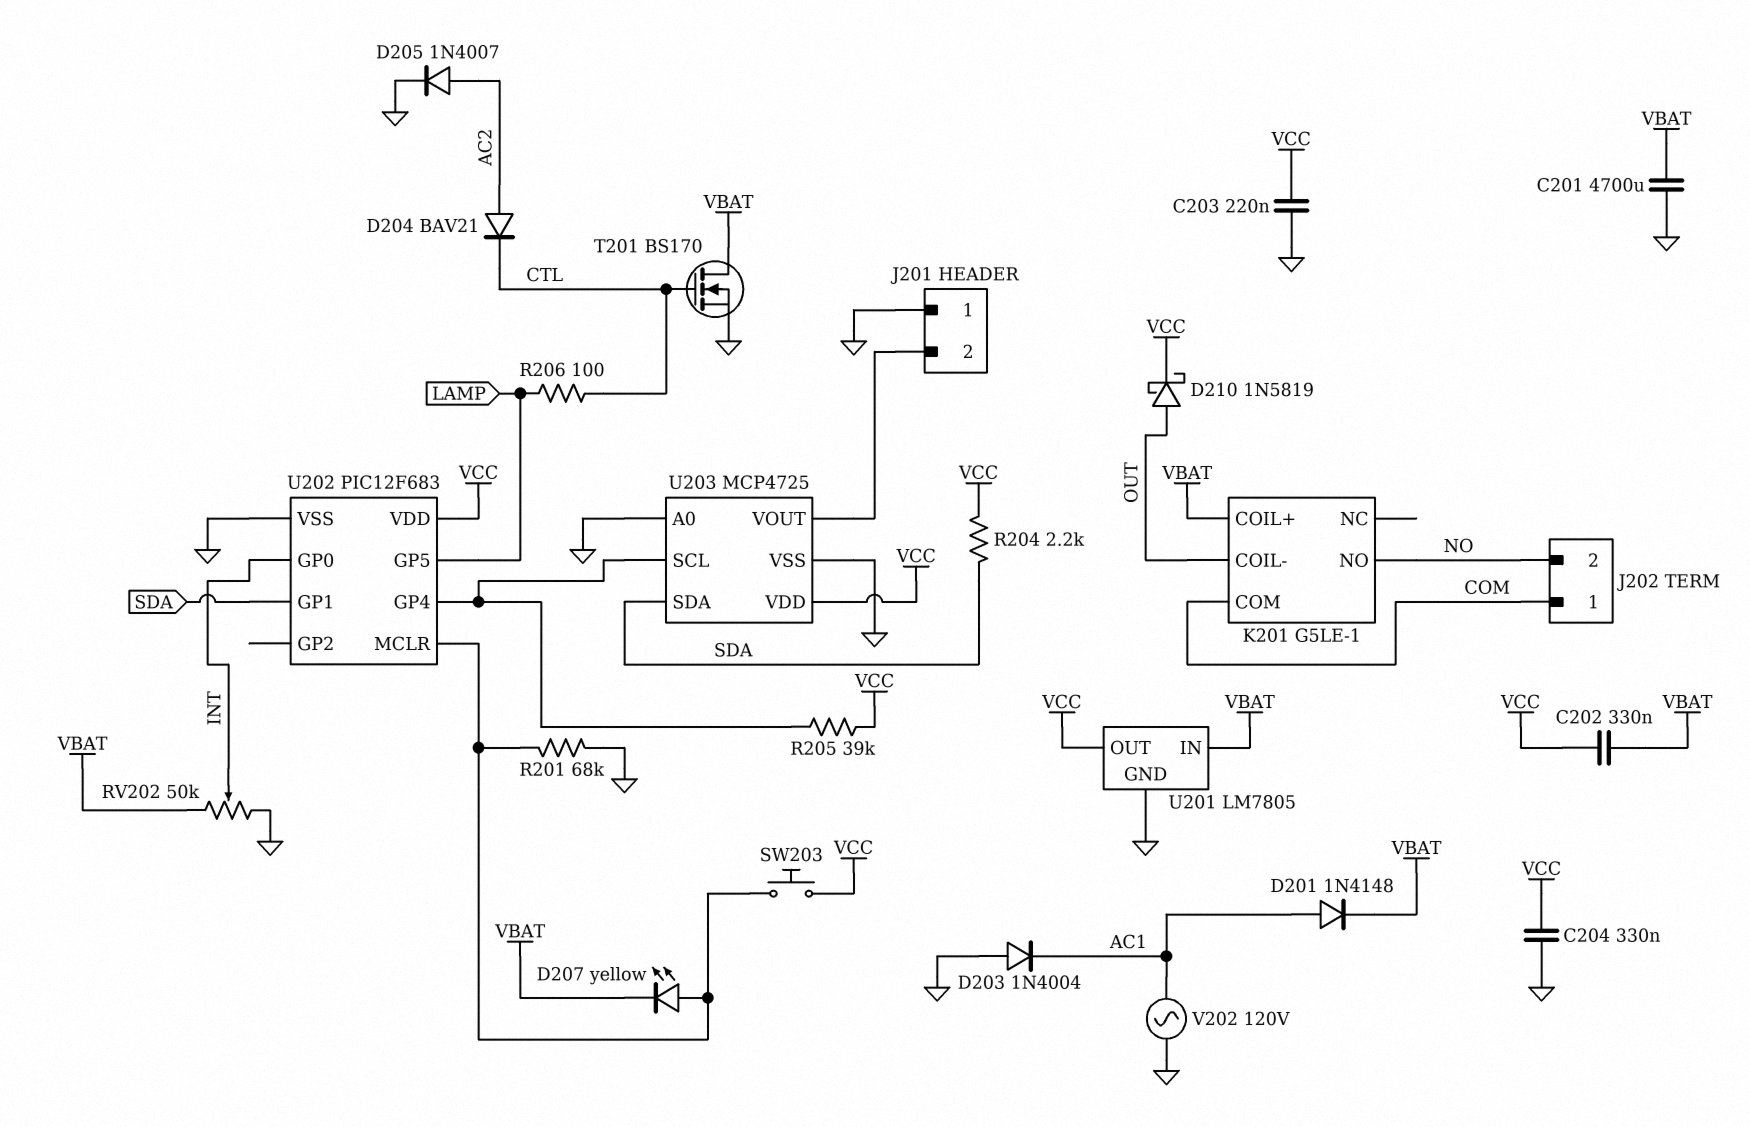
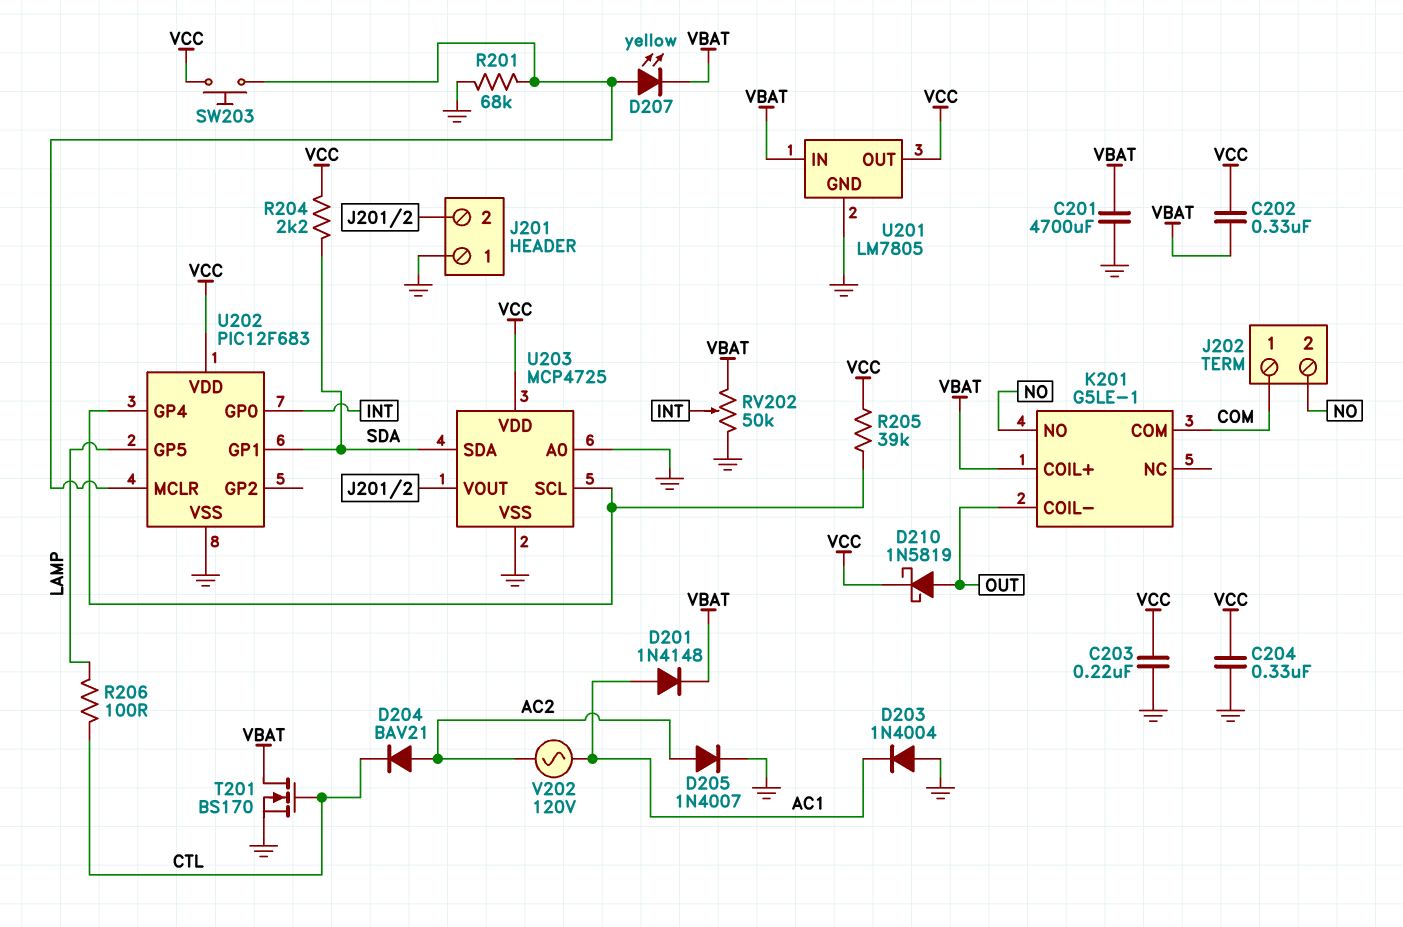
V202: AC 120V (AC1, GND) -> AC 120V (AC1, AC2)

